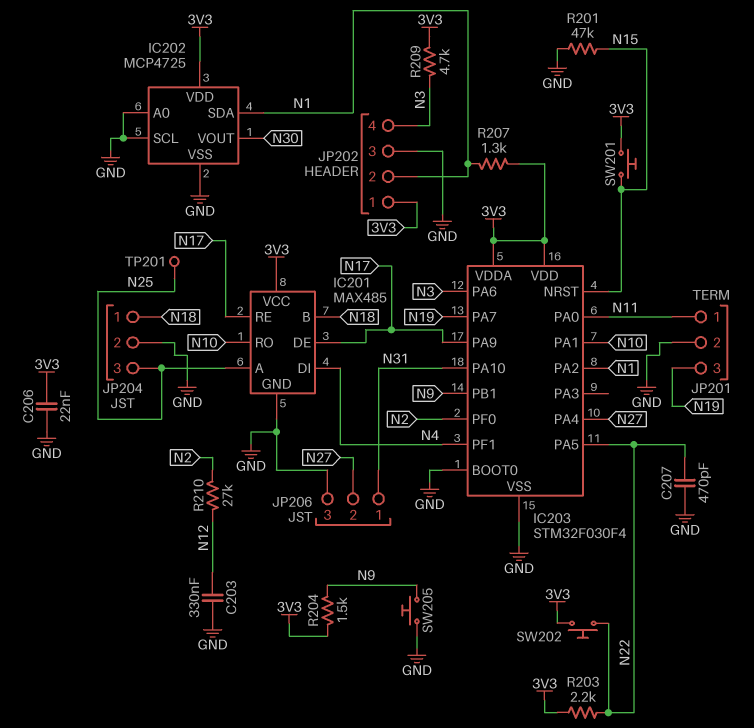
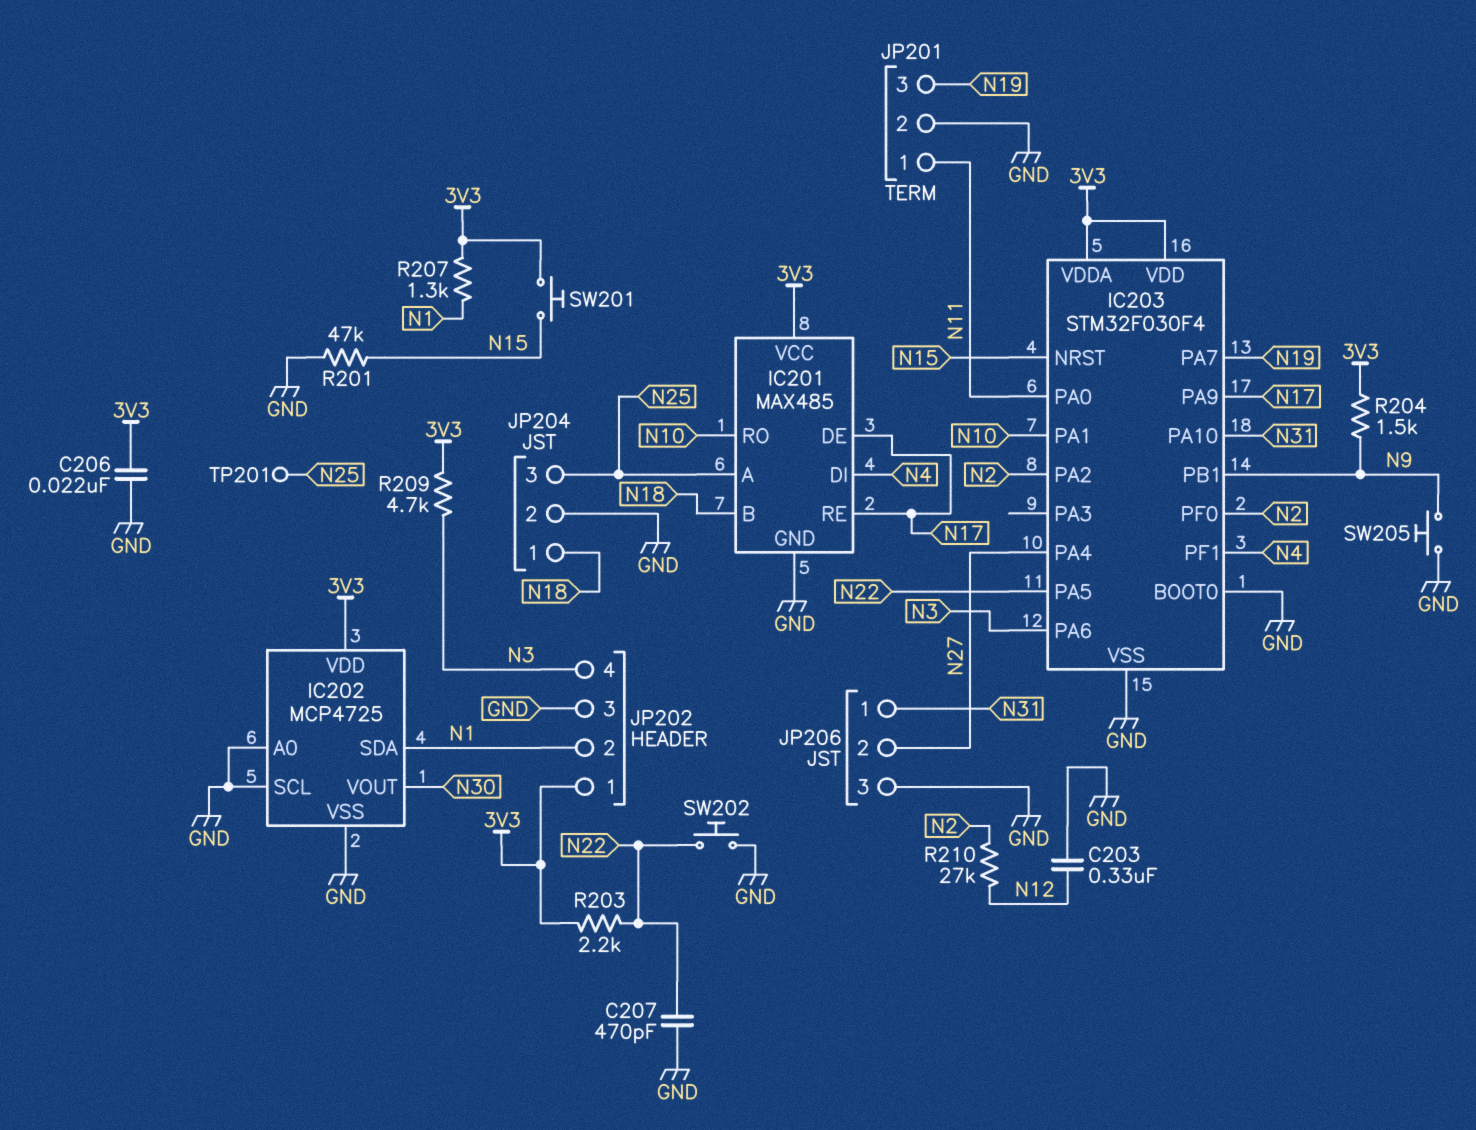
IC203 pin PA2: N1 -> N2
SW202: button (3V3, N22) -> button (GND, N22)

